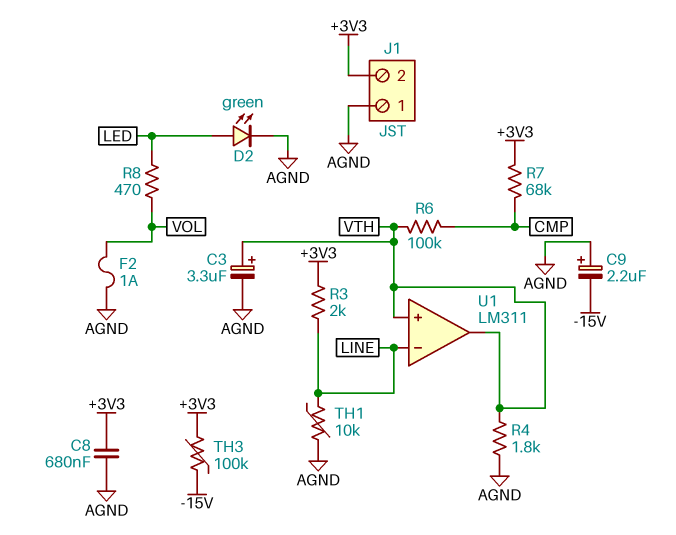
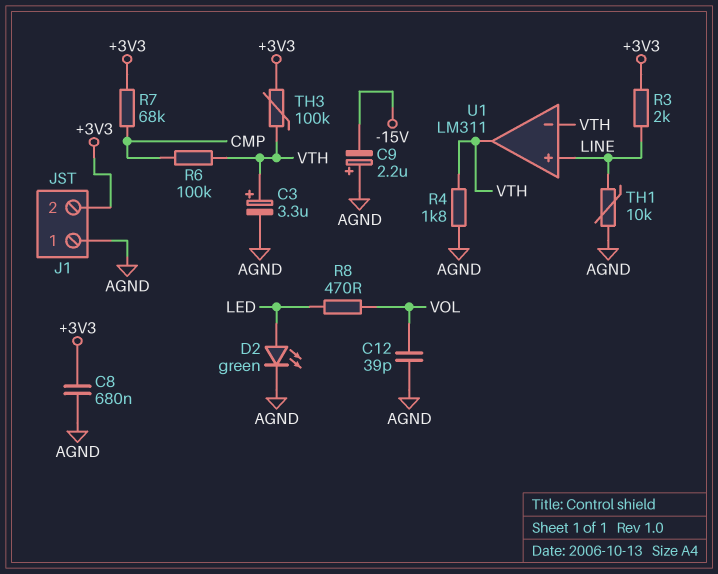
C12: none -> 39pF (AGND, VOL)
F2: 1A (AGND, VOL) -> none
TH3: 100k (+3V3, -15V) -> 100k (+3V3, VTH)
U1 pin in+: VTH -> LINE
U1 pin in-: LINE -> VTH

